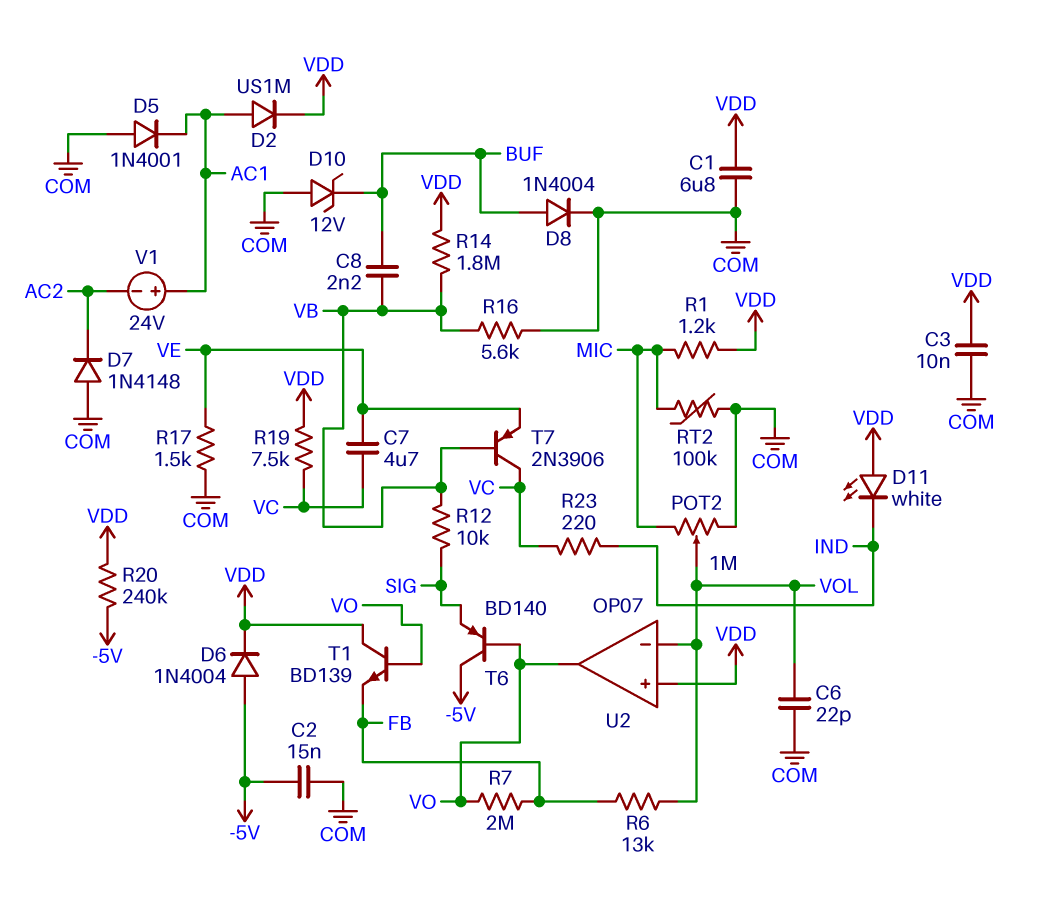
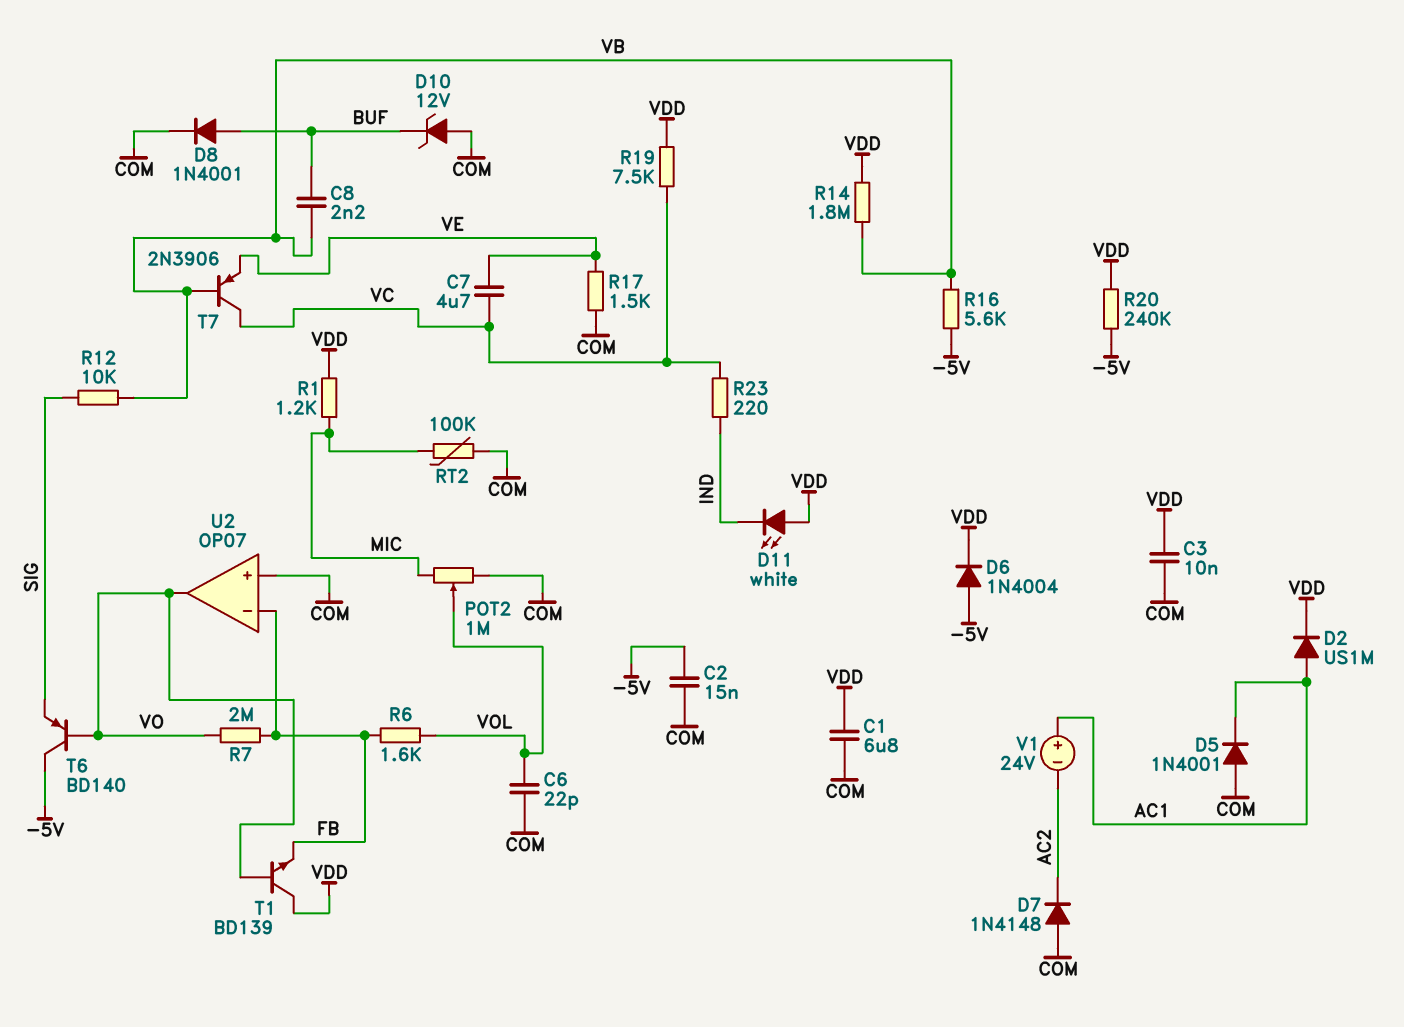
D8: diode 1N4004 (A BUF, K COM) -> diode 1N4001 (A BUF, K COM)
R6: 13k (FB, VOL) -> 1.6k (FB, VOL)
R16: 5.6k (COM, VB) -> 5.6k (-5V, VB)
U2 pin in+: VDD -> COM
U2 pin in-: VOL -> FB

